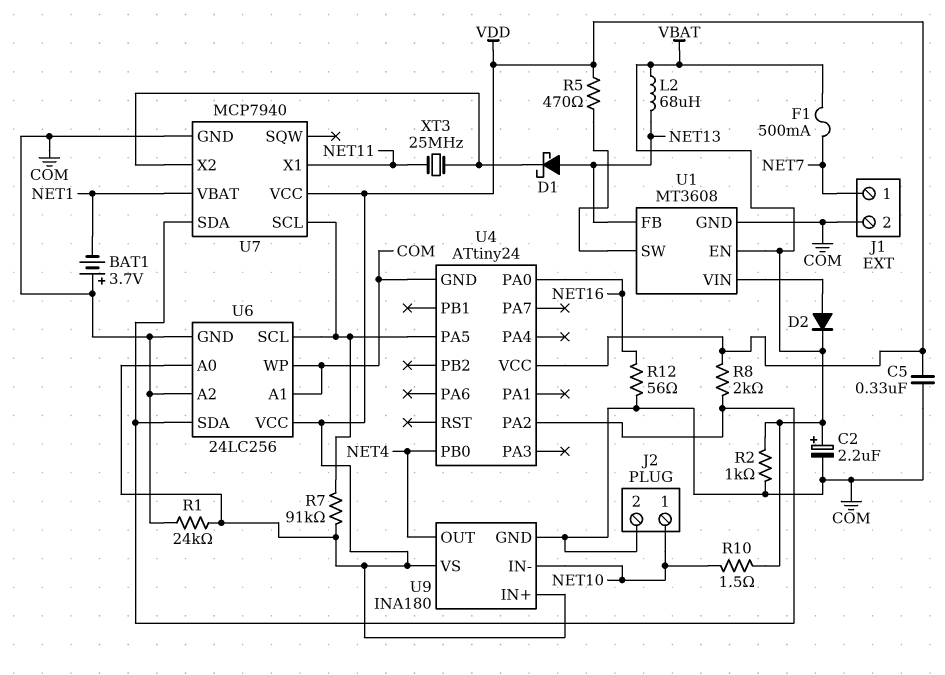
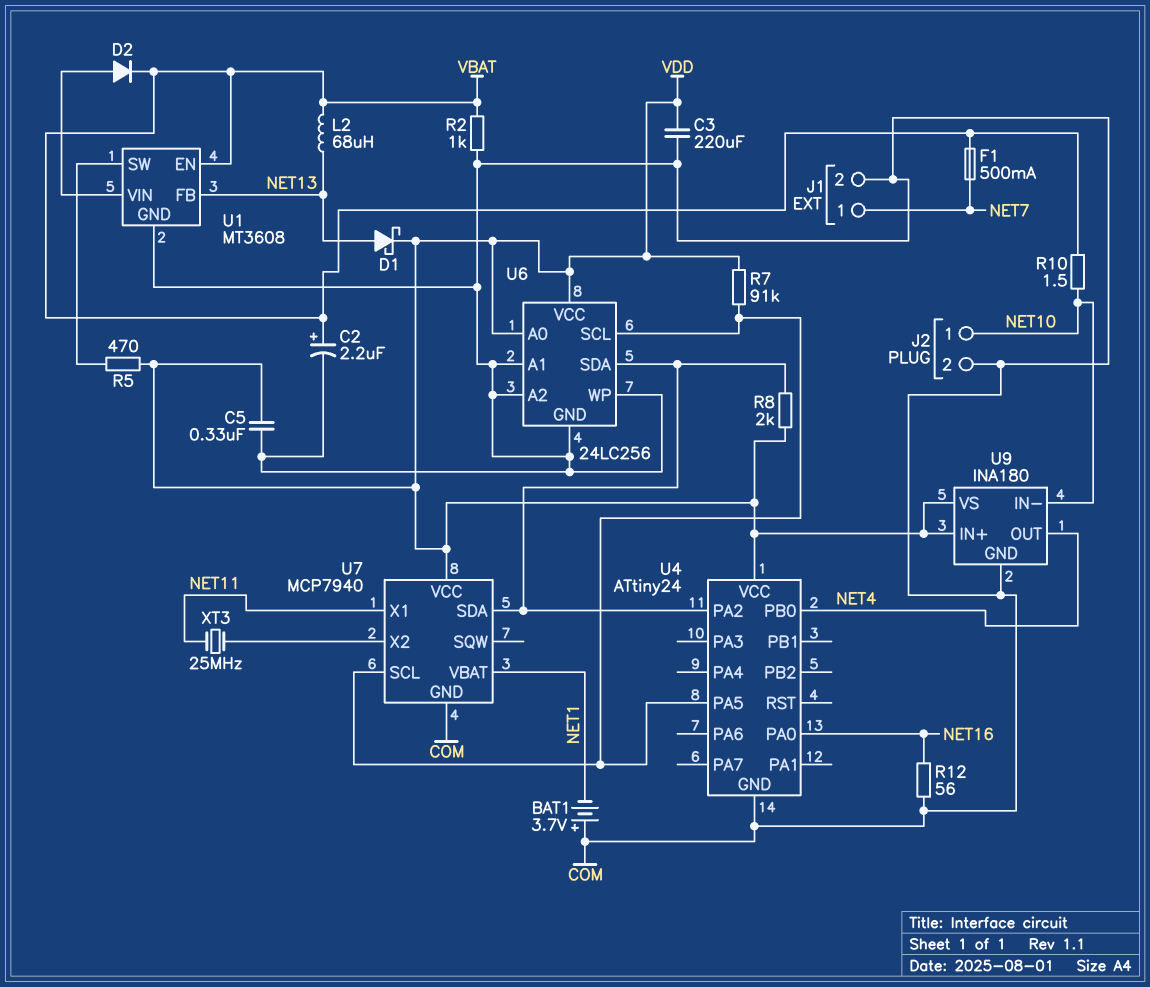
C3: none -> 220uF (COM, VDD)
D1: schottky (A NET13, K U7/X2) -> schottky (A NET13, K VDD)
R1: 24k (COM, VDD) -> none

